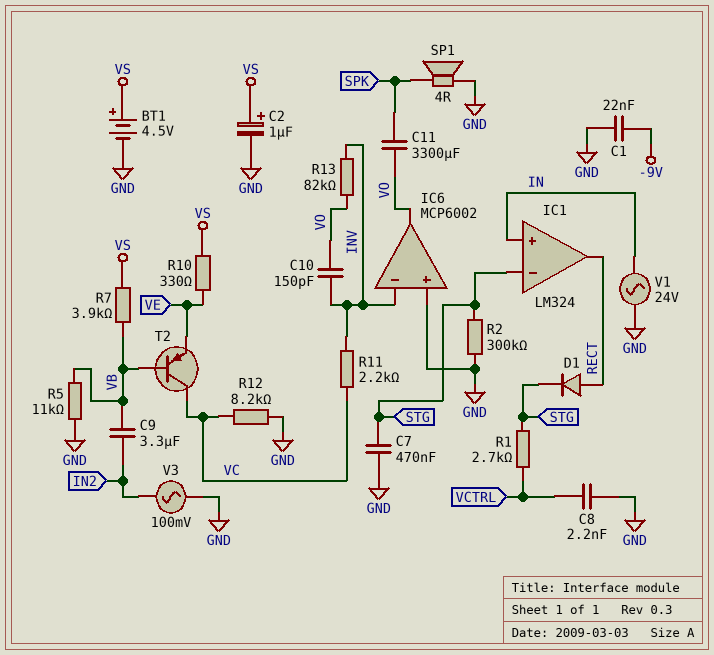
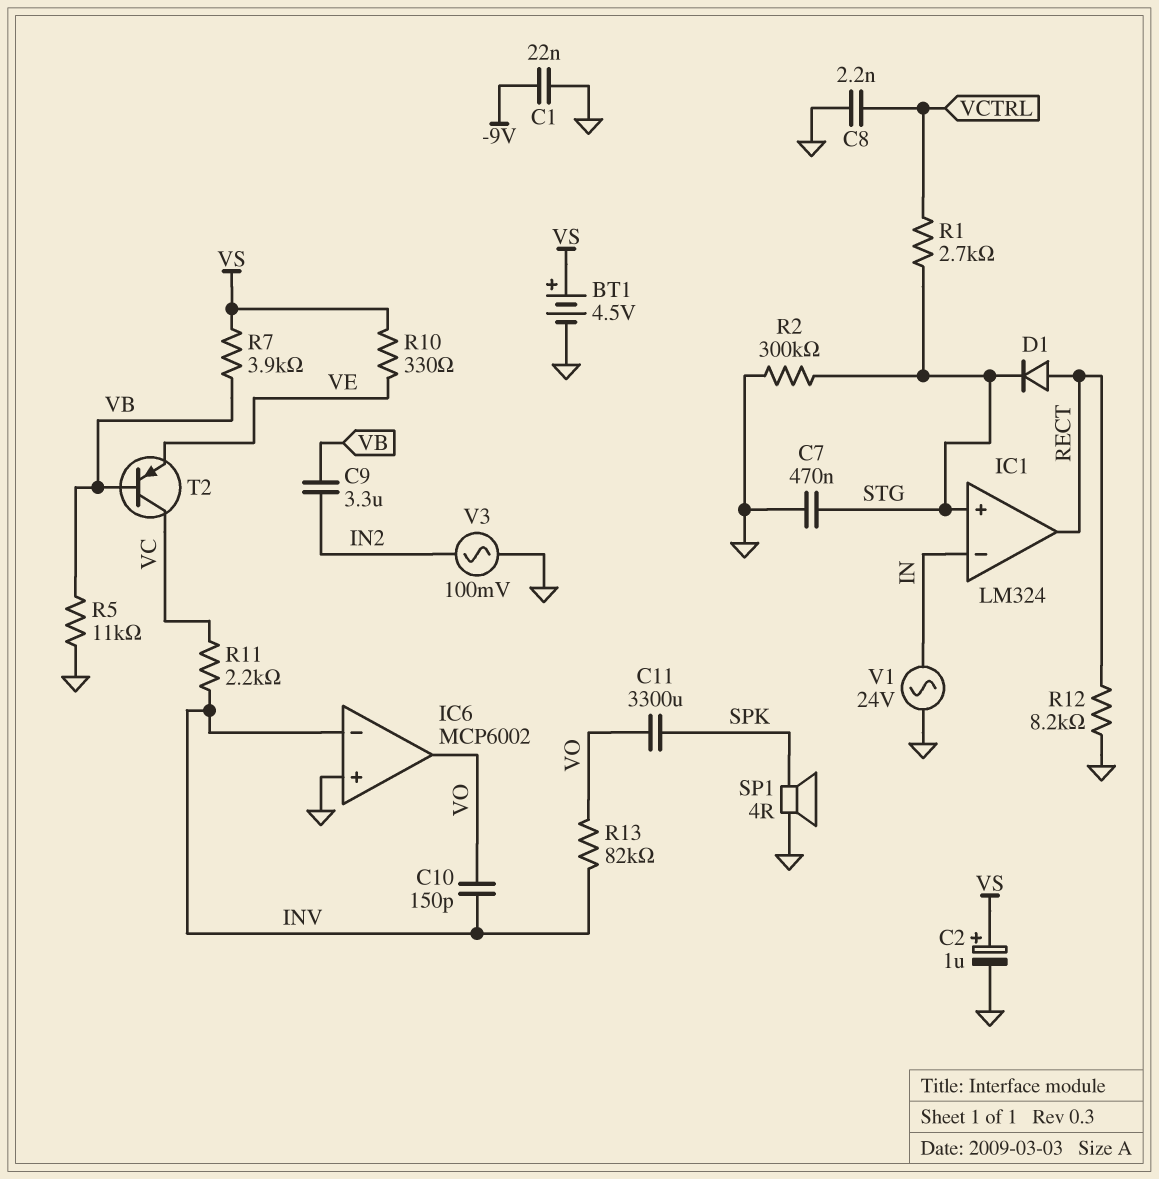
IC1 pin in+: IN -> STG
IC1 pin in-: STG -> IN
R12: 8.2k (GND, VC) -> 8.2k (GND, RECT)

